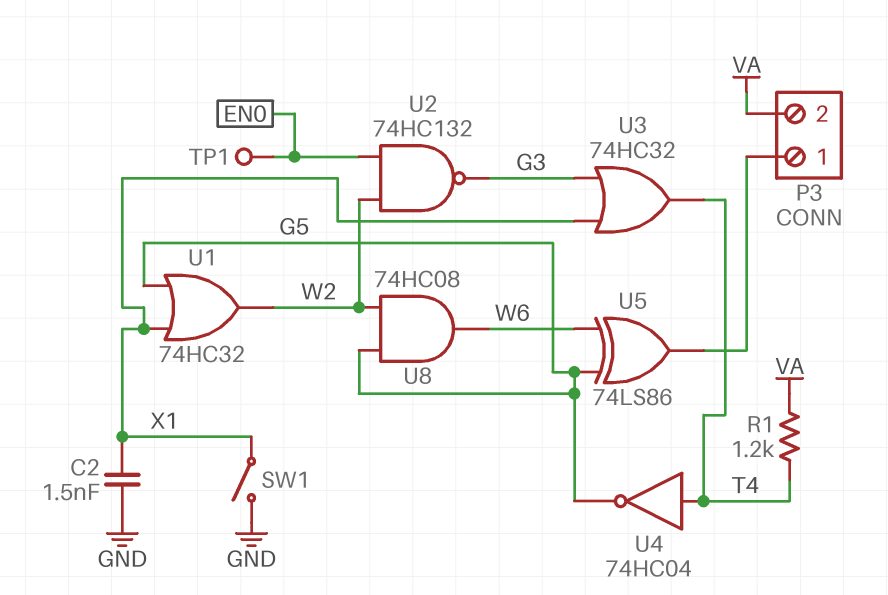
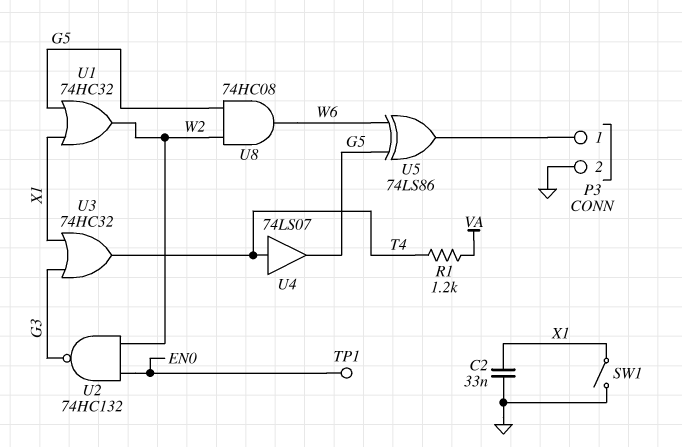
C2: 1.5nF (GND, X1) -> 33nF (GND, X1)
P3 pin 2: VA -> GND
U4: NOT 74HC04 (in T4, out G5) -> buffer 74LS07 (in T4, out G5)

